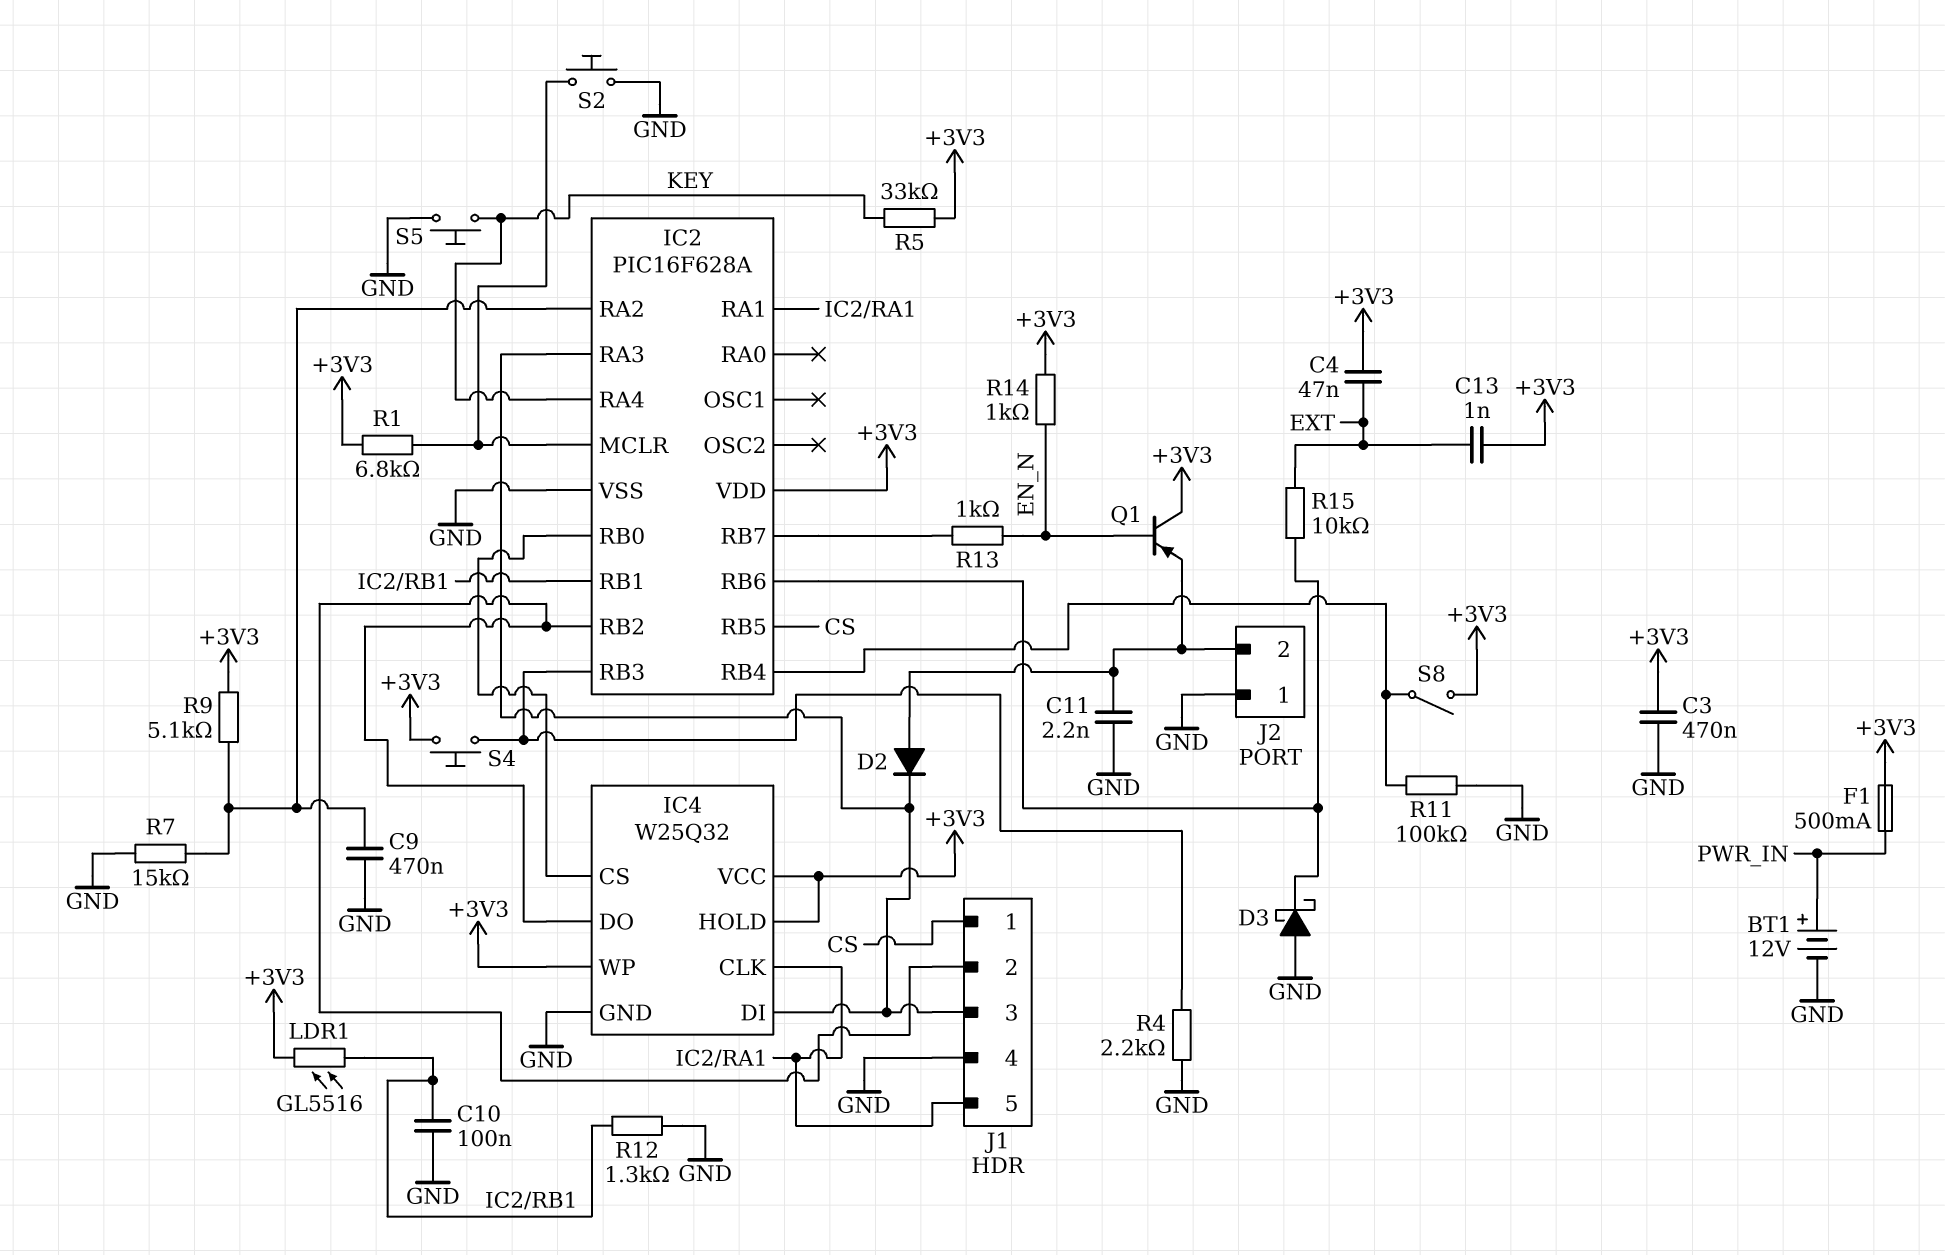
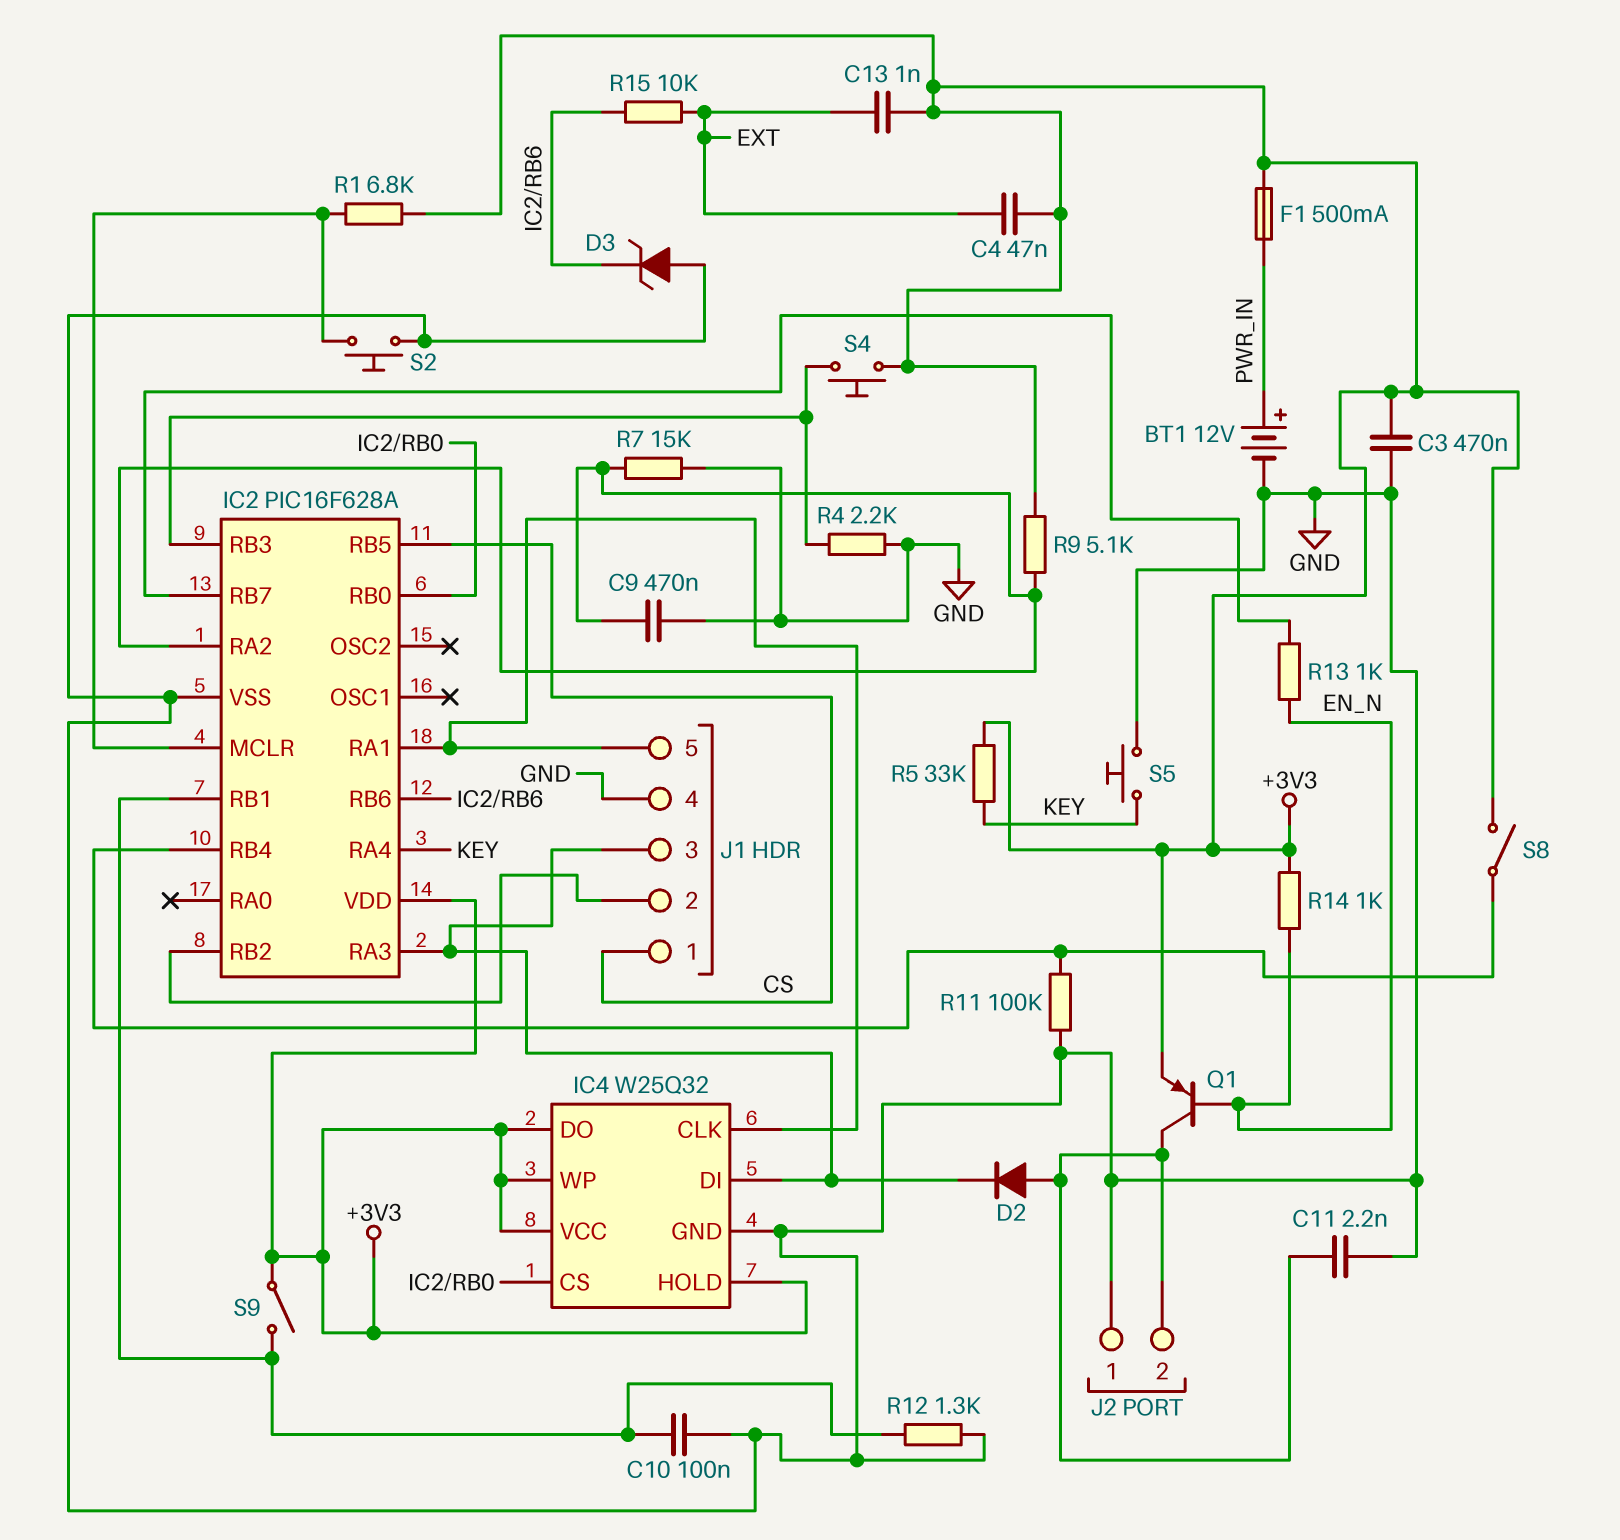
D3: schottky (A GND, K IC2/RB6) -> zener (A GND, K IC2/RB6)
IC4 pin DO: IC2/RB2 -> +3V3
LDR1: GL5516 (+3V3, IC2/RB1) -> none
Q1: PNP (B EN_N, C +3V3, E J2/2) -> PNP (B EN_N, C J2/2, E +3V3)
S9: none -> switch (+3V3, IC2/RB1)

